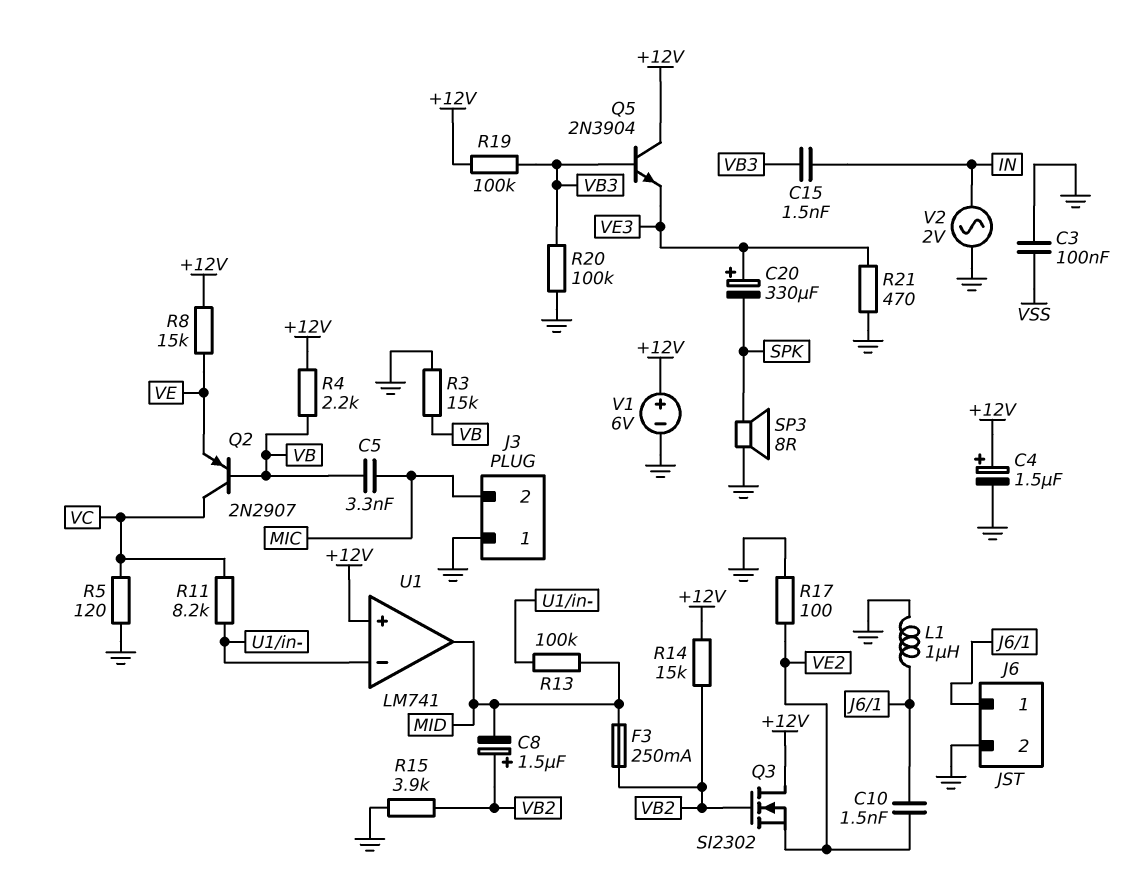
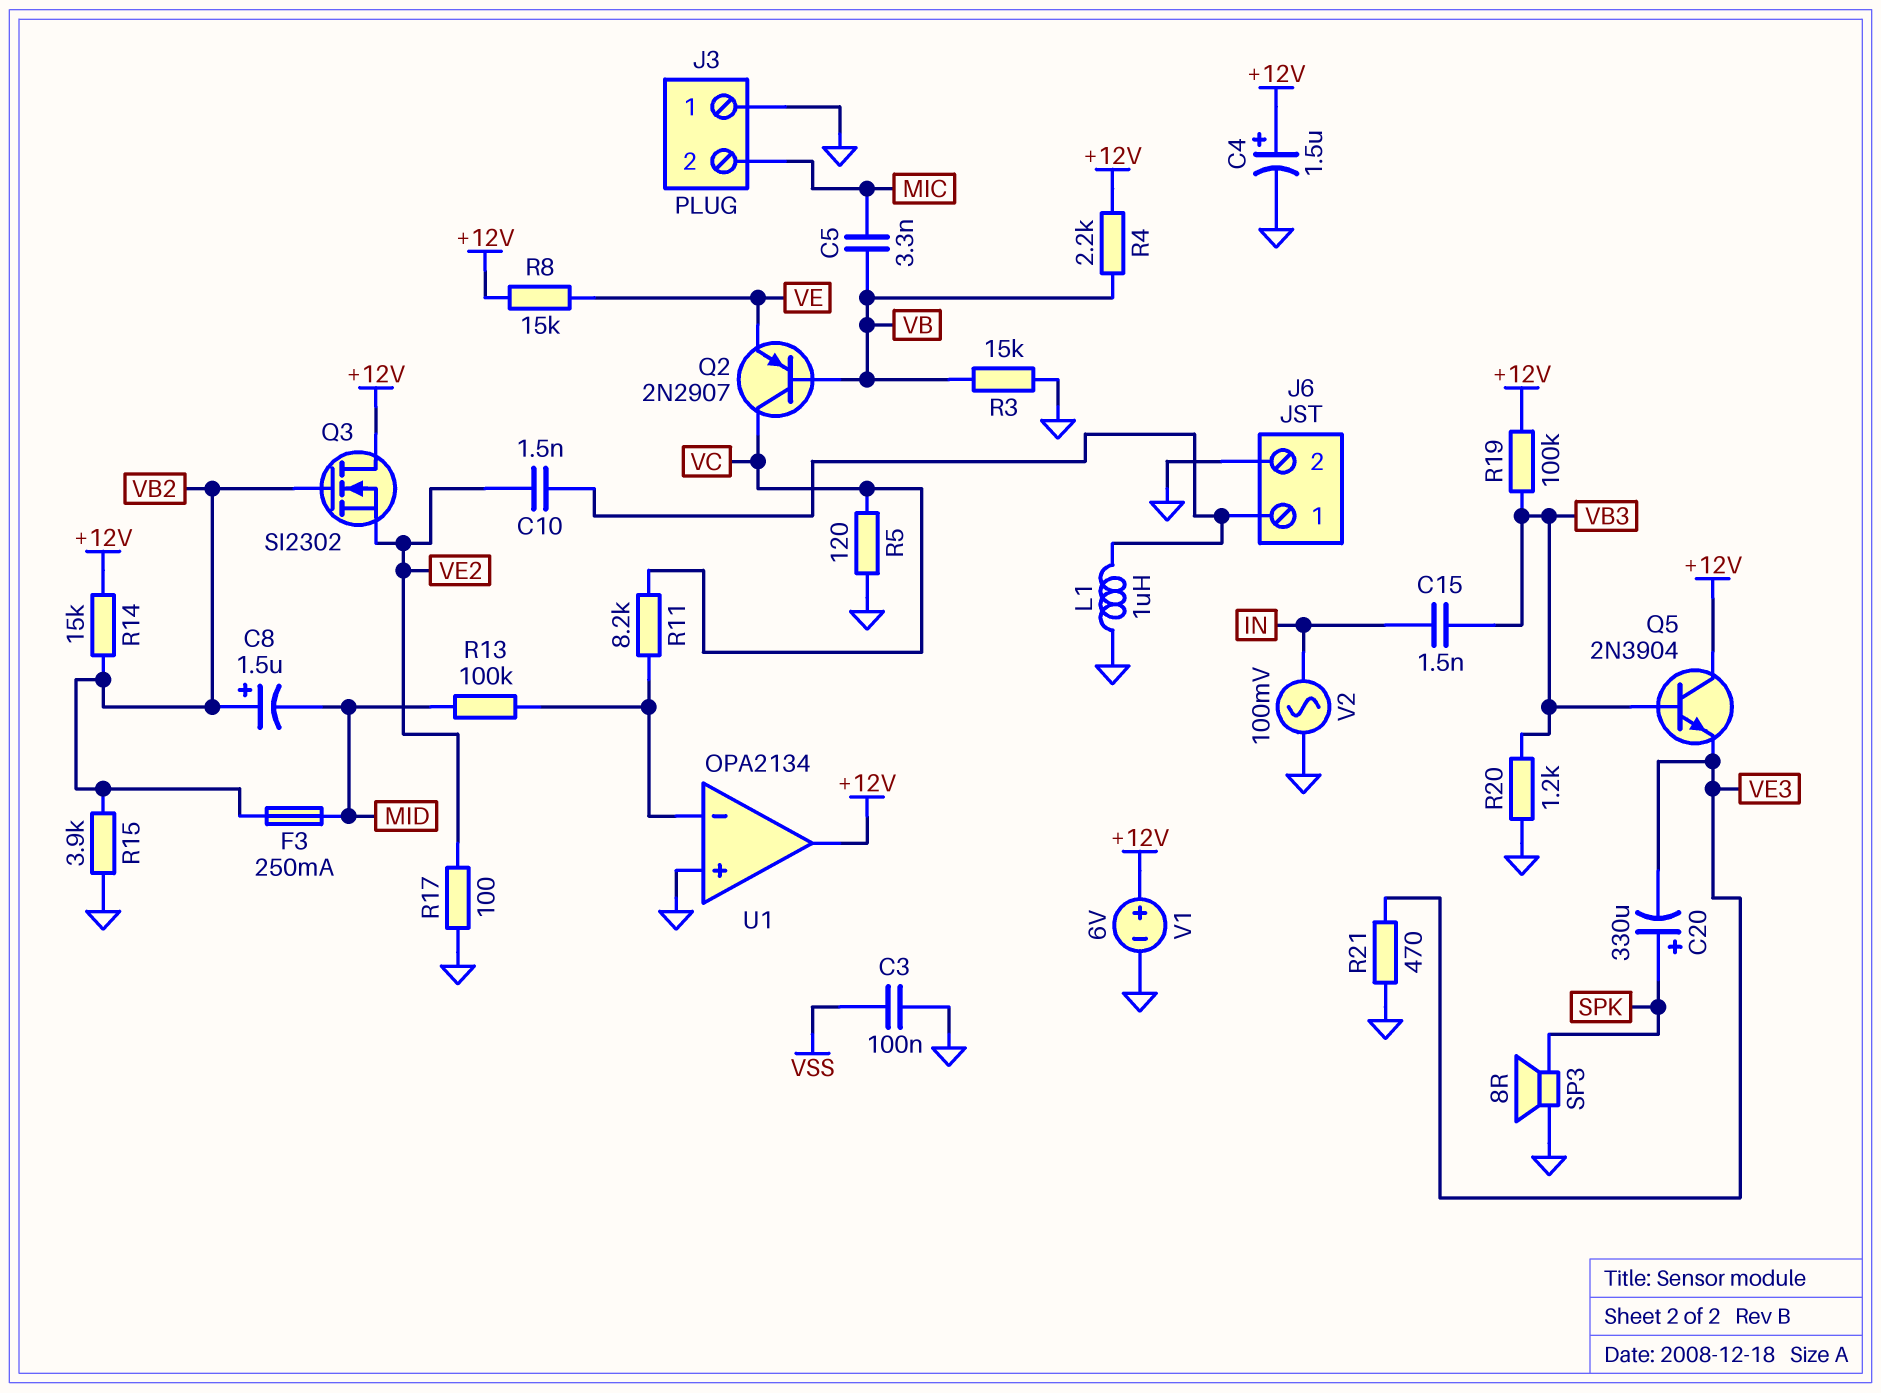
C20: 330uF (plus VE3, minus SPK) -> 330uF (plus SPK, minus VE3)
R20: 100k (GND, VB3) -> 1.2k (GND, VB3)
U1: LM741 -> OPA2134
U1 pin in+: +12V -> GND
U1 pin out: MID -> +12V
V2: AC 2V (GND, IN) -> AC 100mV (GND, IN)

